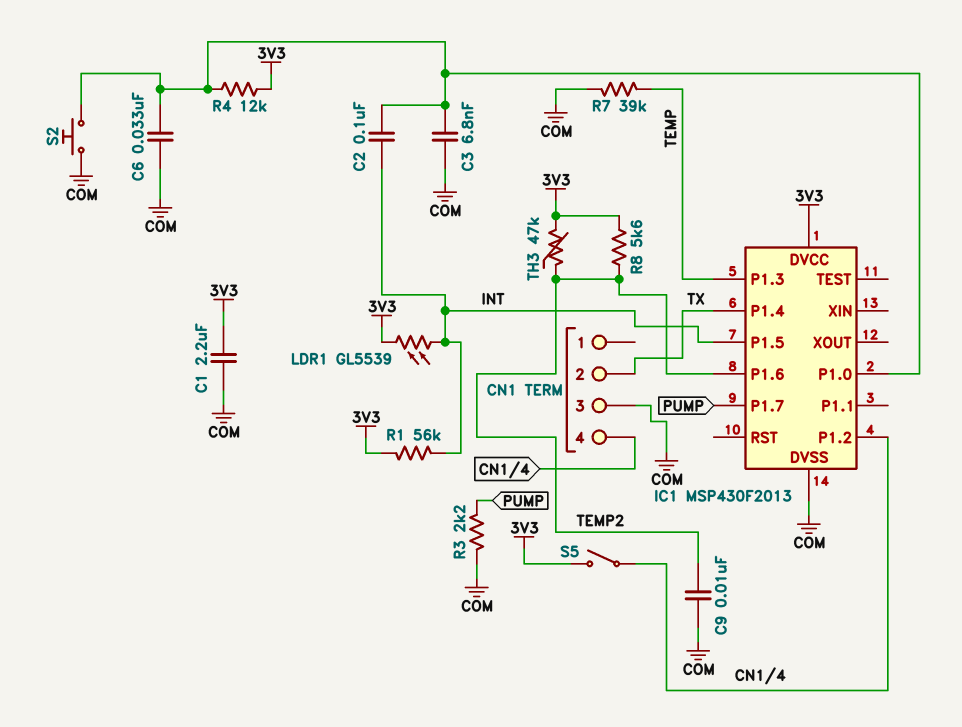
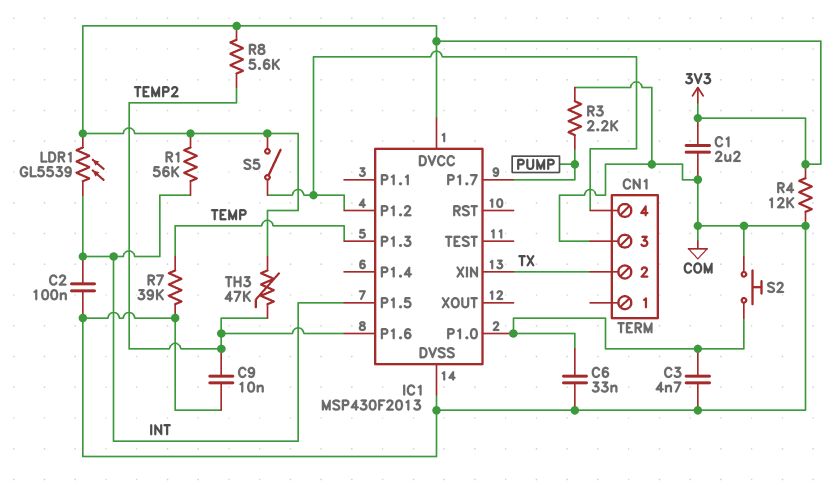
C2: 100nF (IC1/P1.0, INT) -> 100nF (COM, INT)
C3: 6.8nF (COM, IC1/P1.0) -> 4.7nF (COM, IC1/P1.0)
IC1 pin P1.4: TX -> none
IC1 pin XIN: none -> TX
R4: 12k (3V3, IC1/P1.0) -> 12k (3V3, COM)

